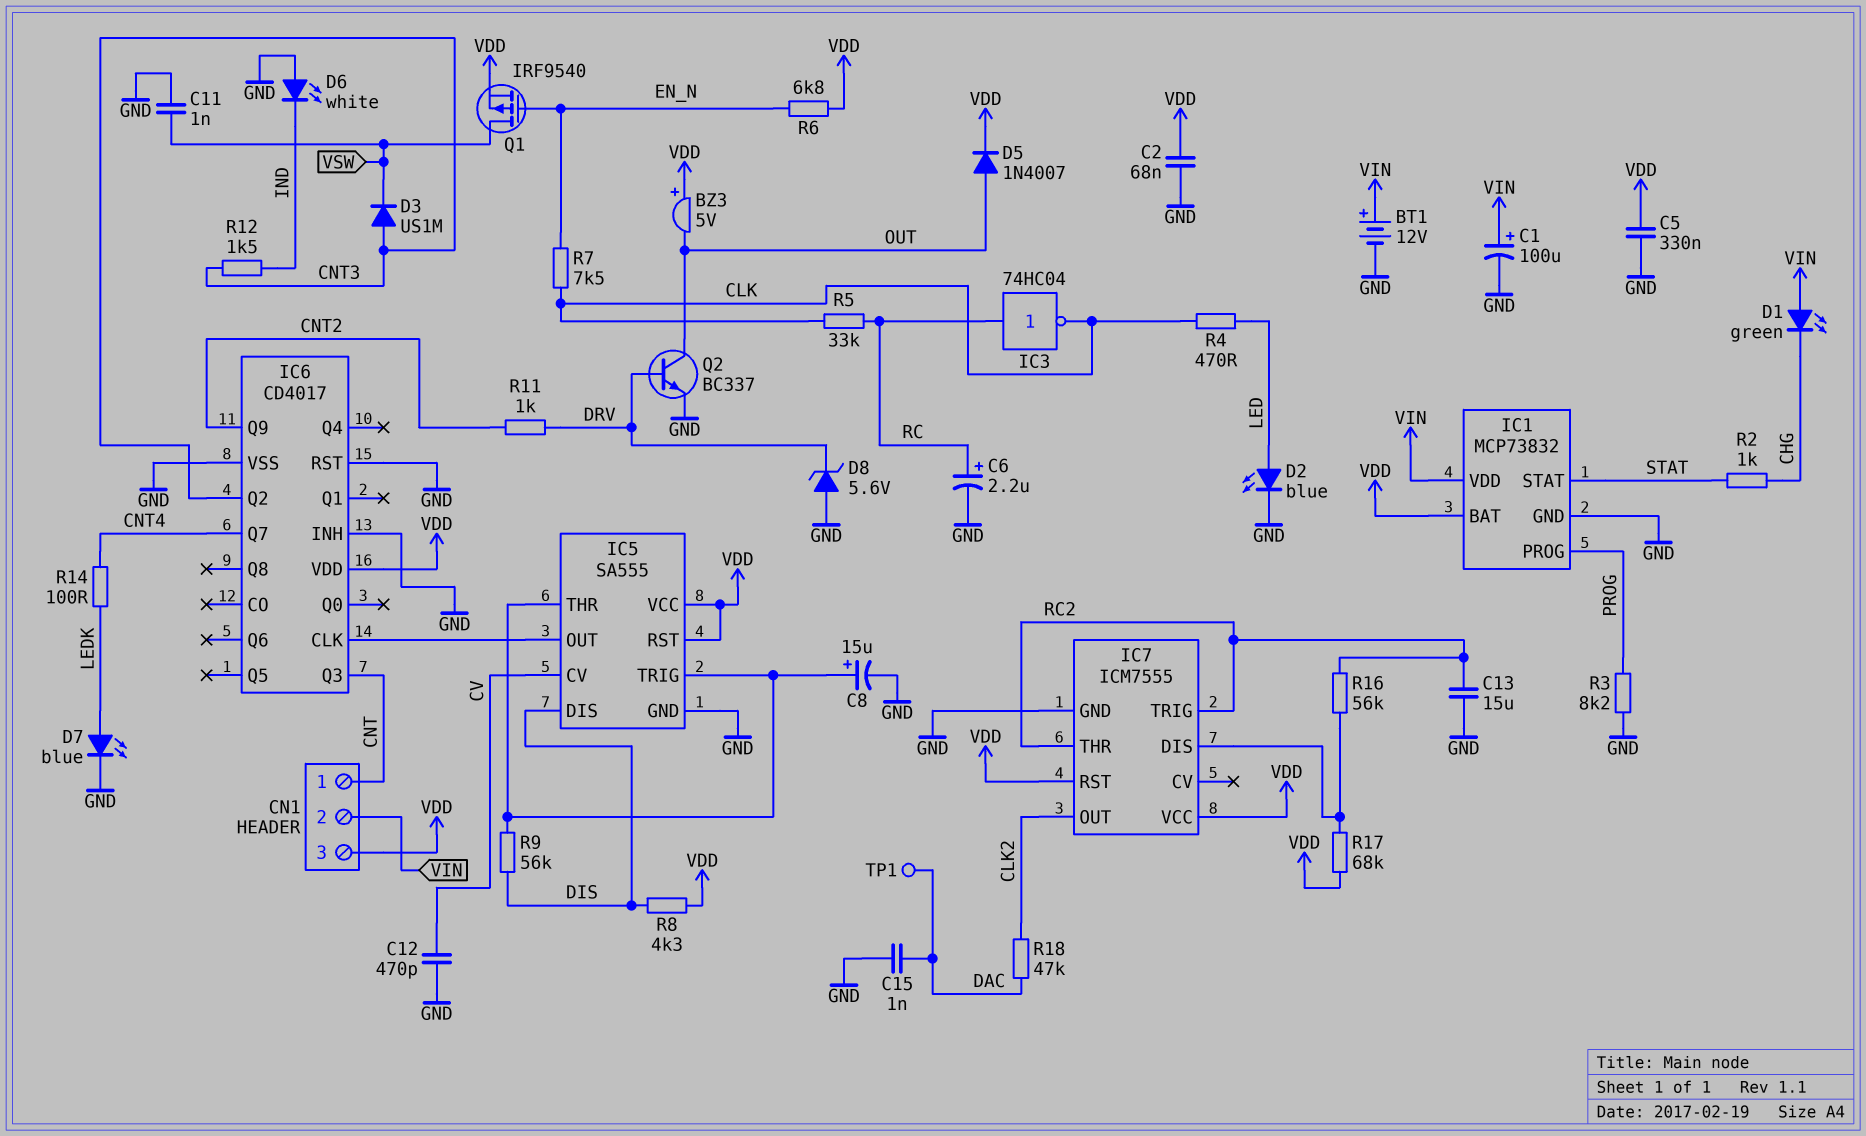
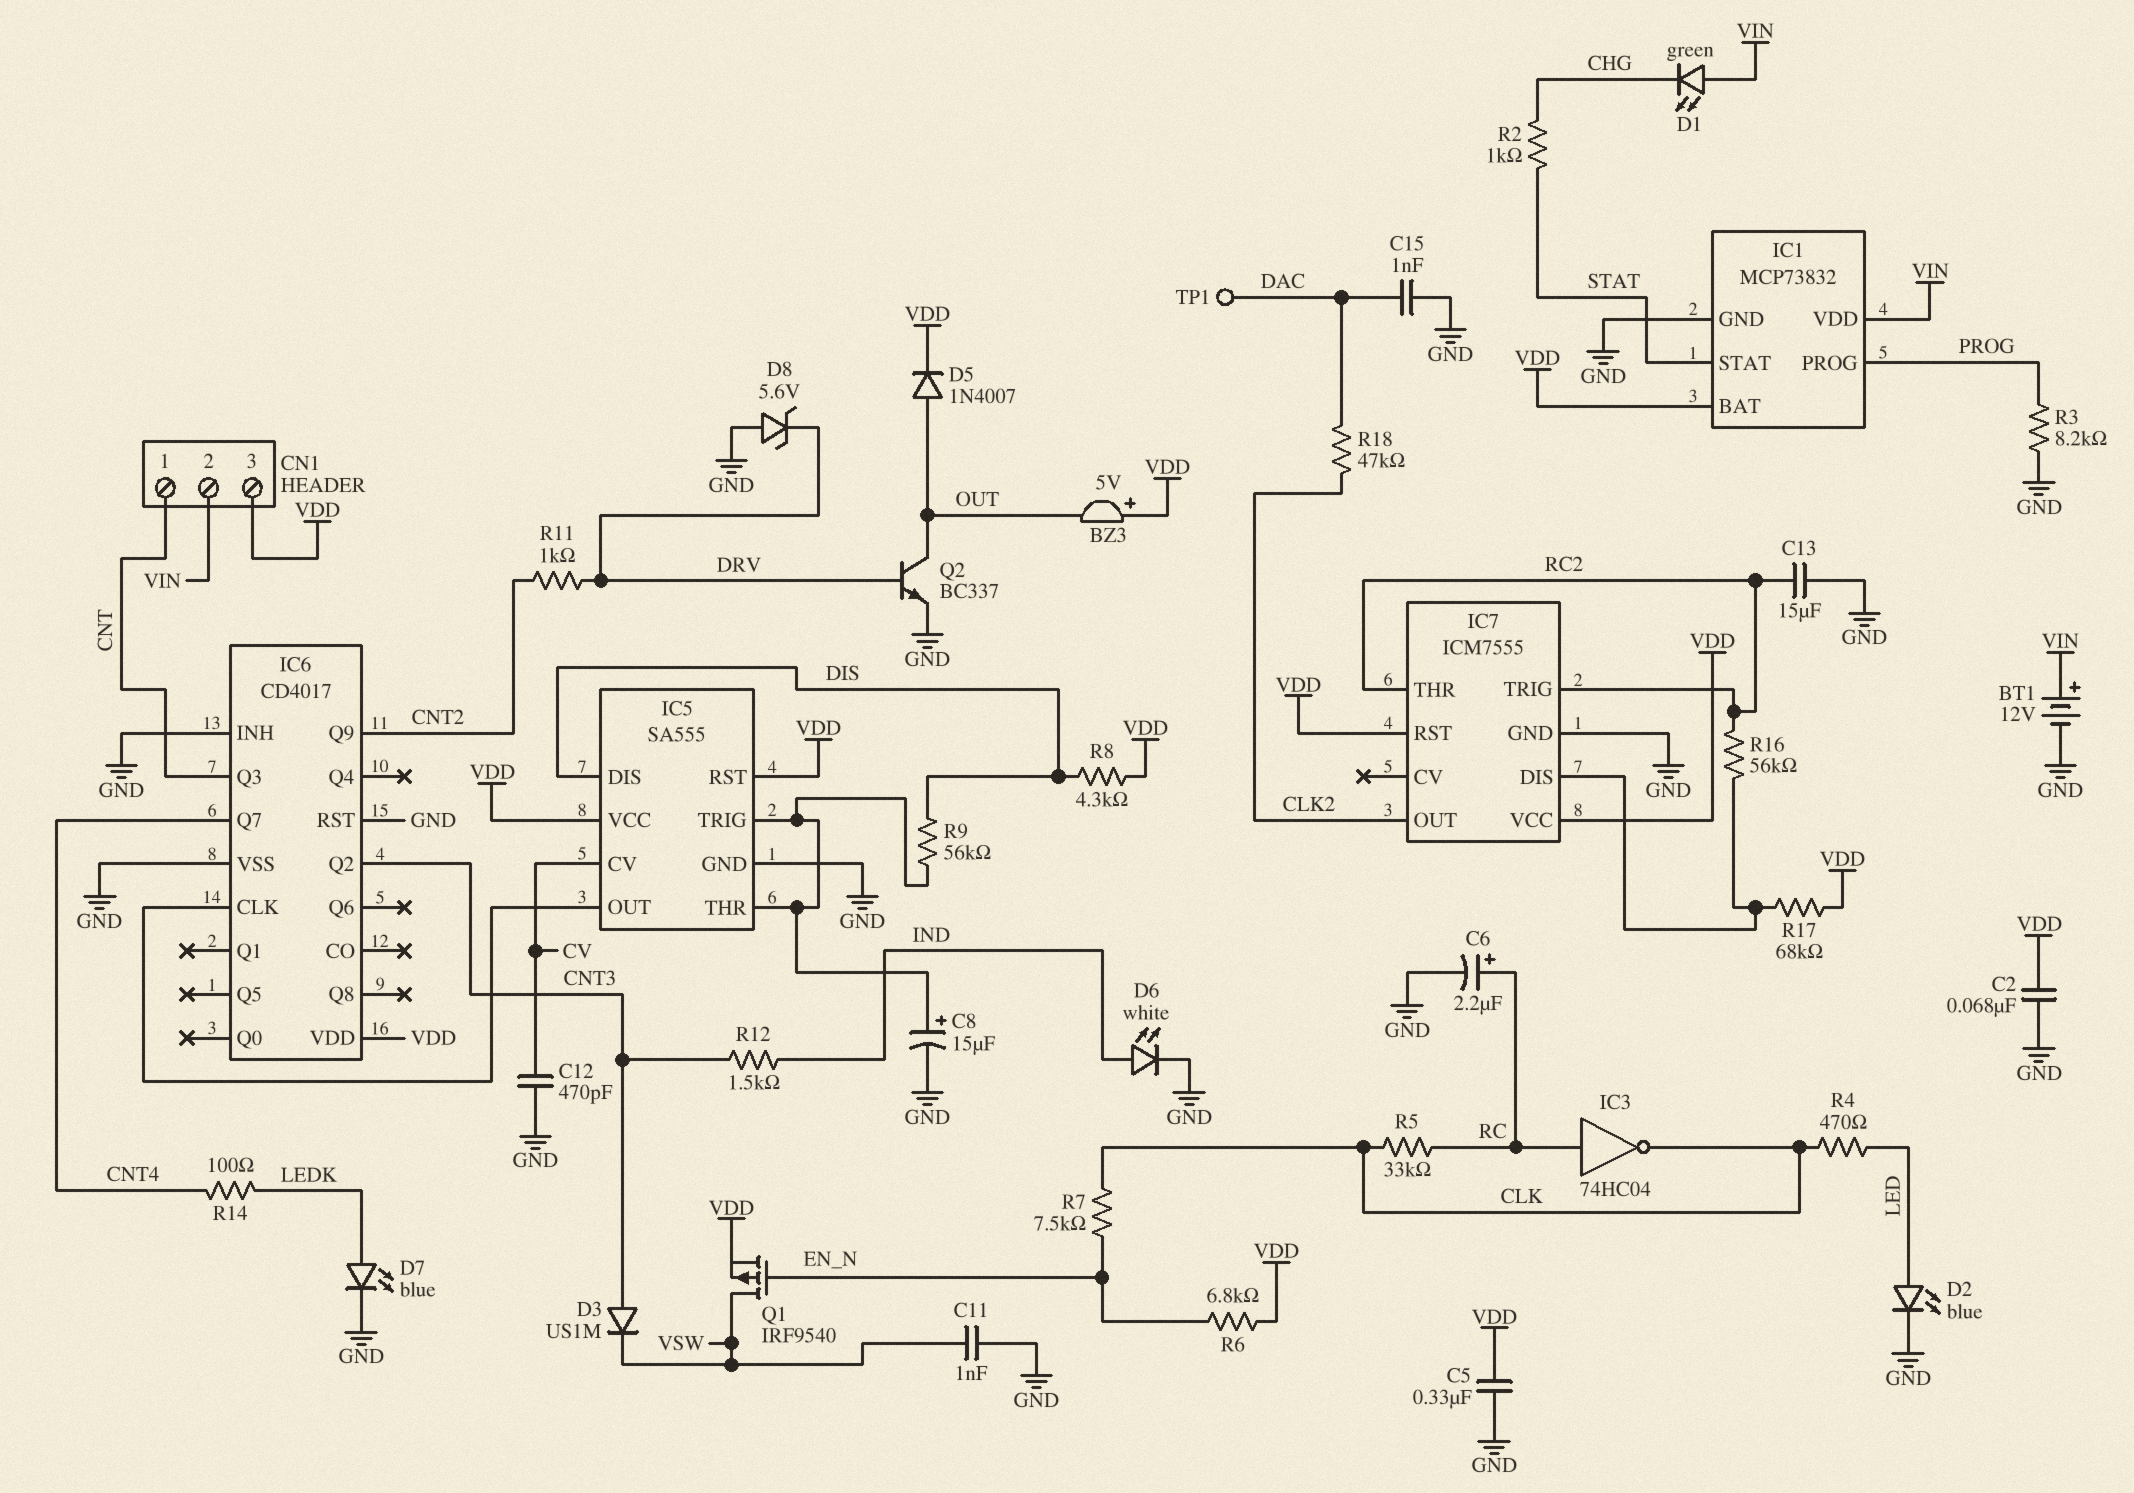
C1: 100uF (plus VIN, minus GND) -> none
D6: LED white (A GND, K IND) -> LED white (A IND, K GND)

